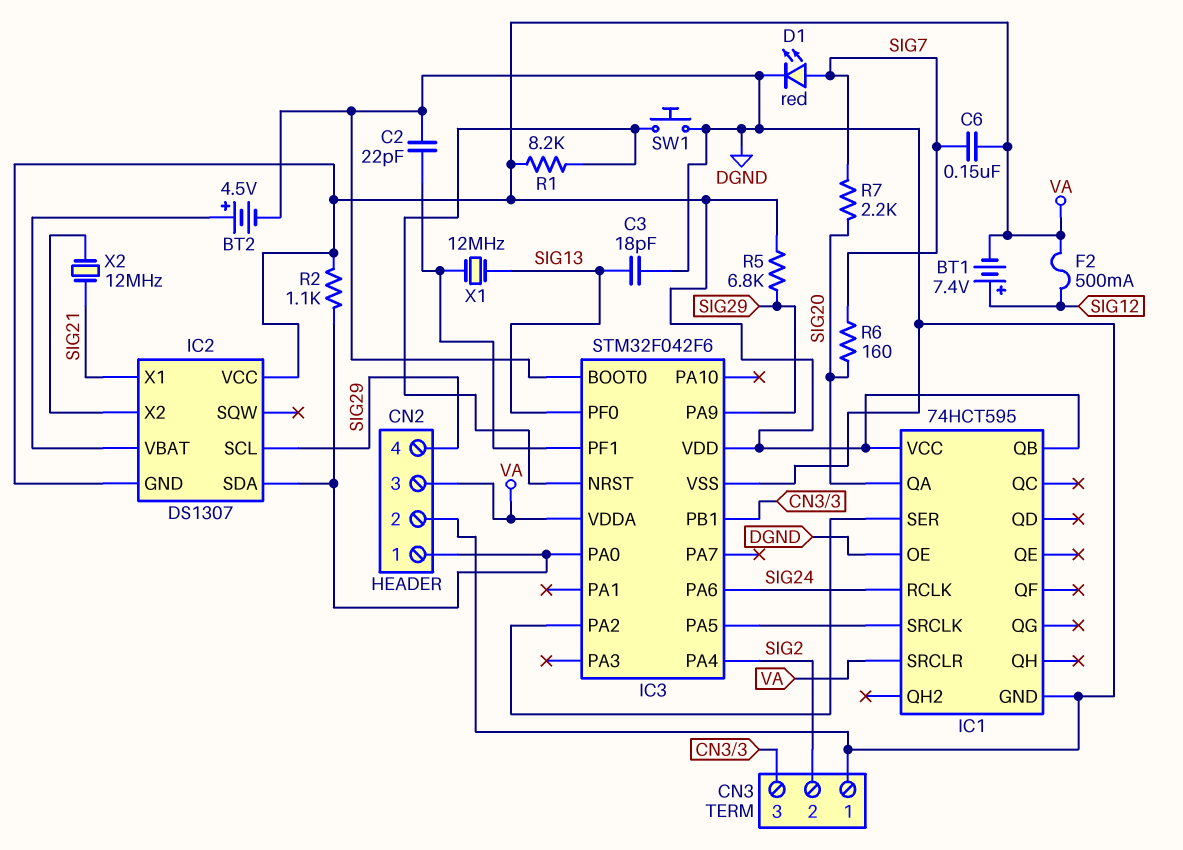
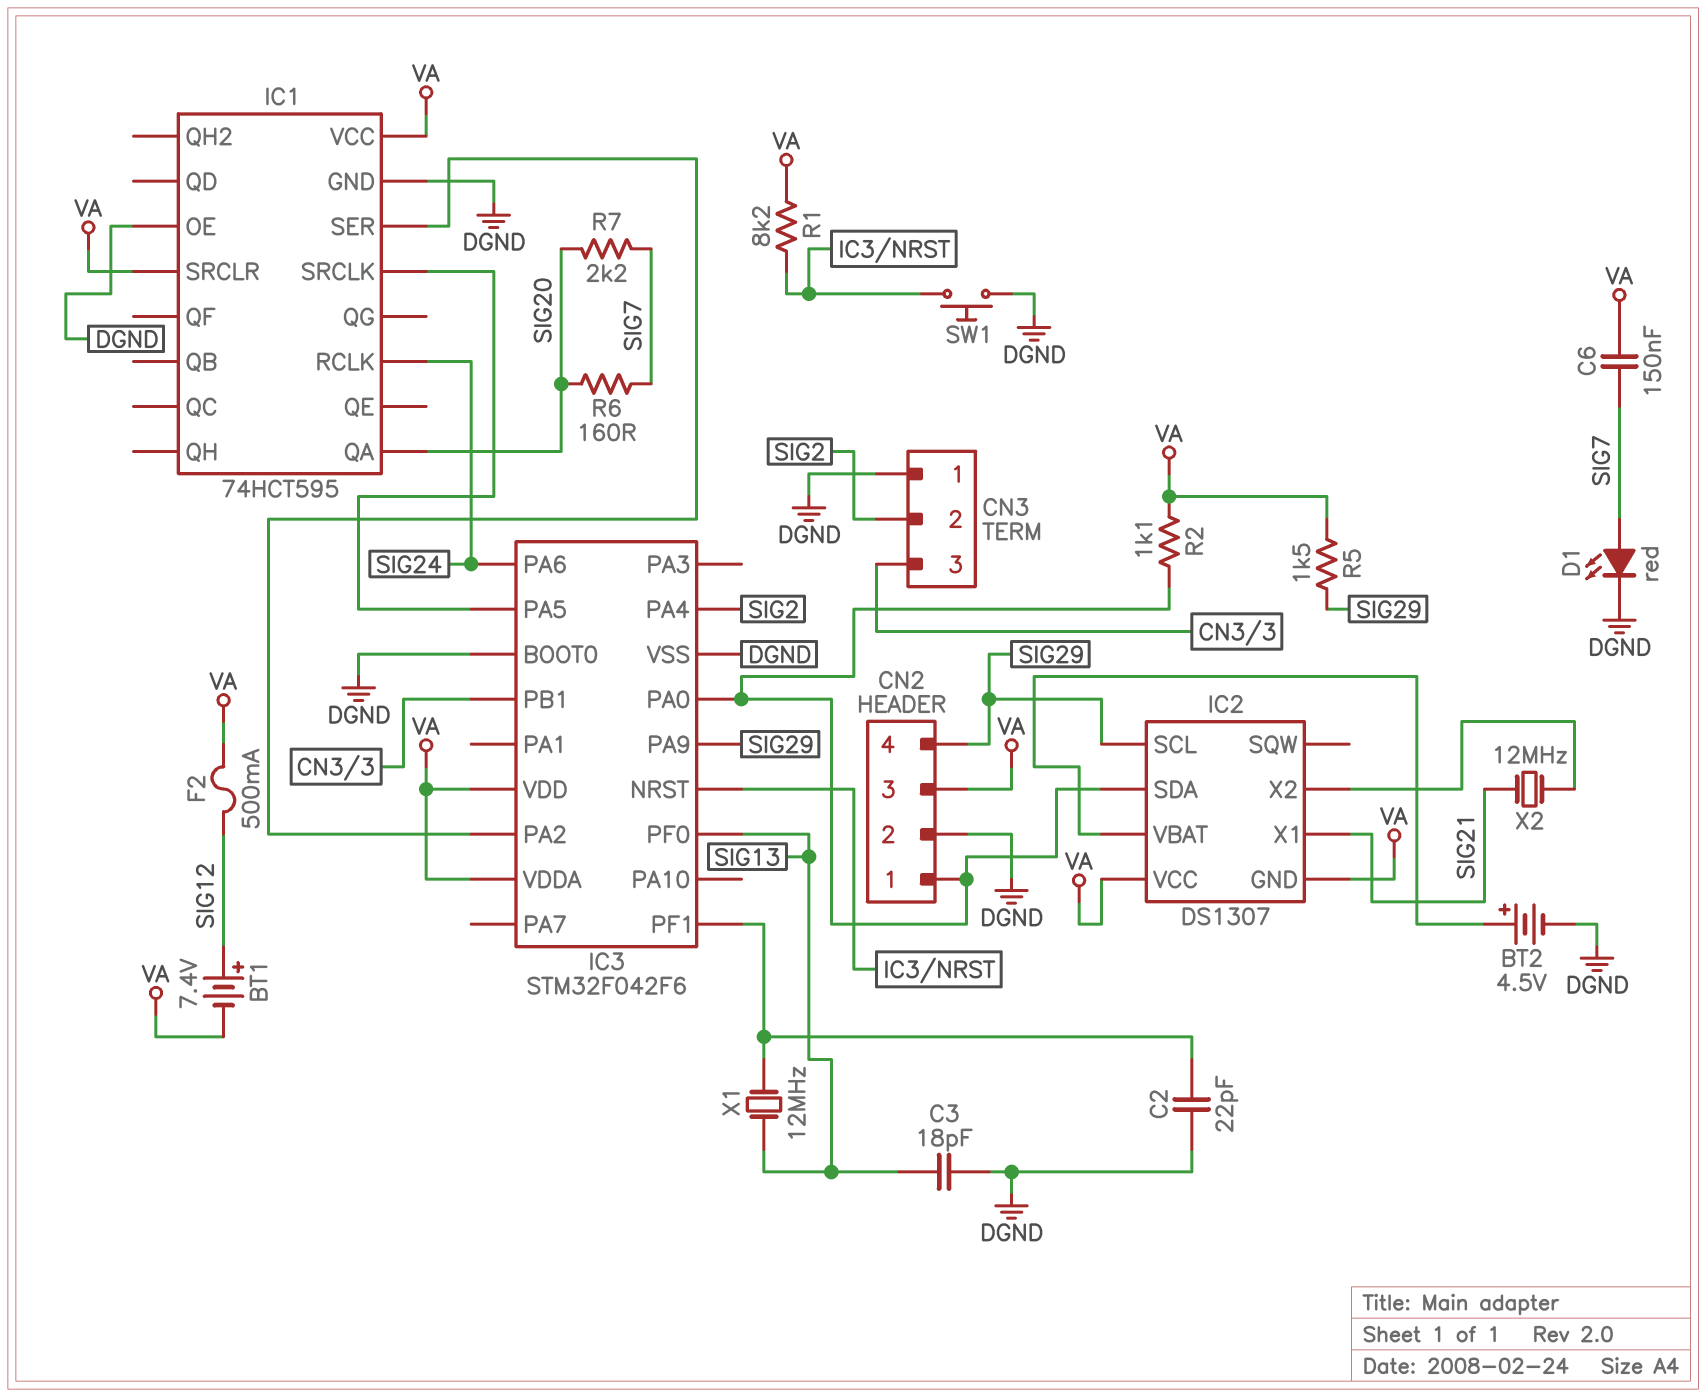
IC1 pin QB: VA -> none
R5: 6.8k (SIG29, VA) -> 1.5k (SIG29, VA)

